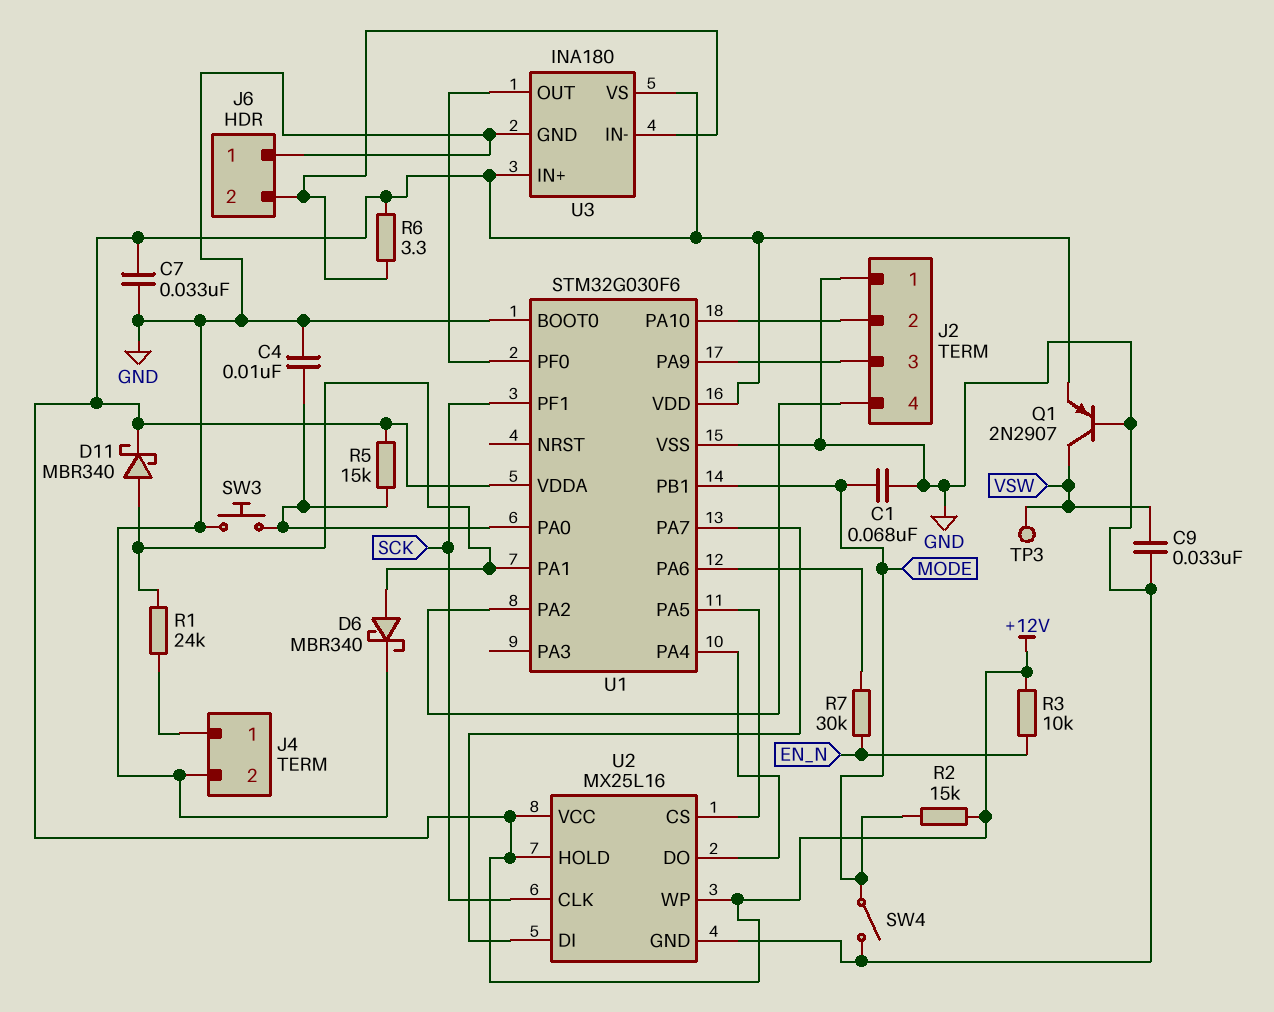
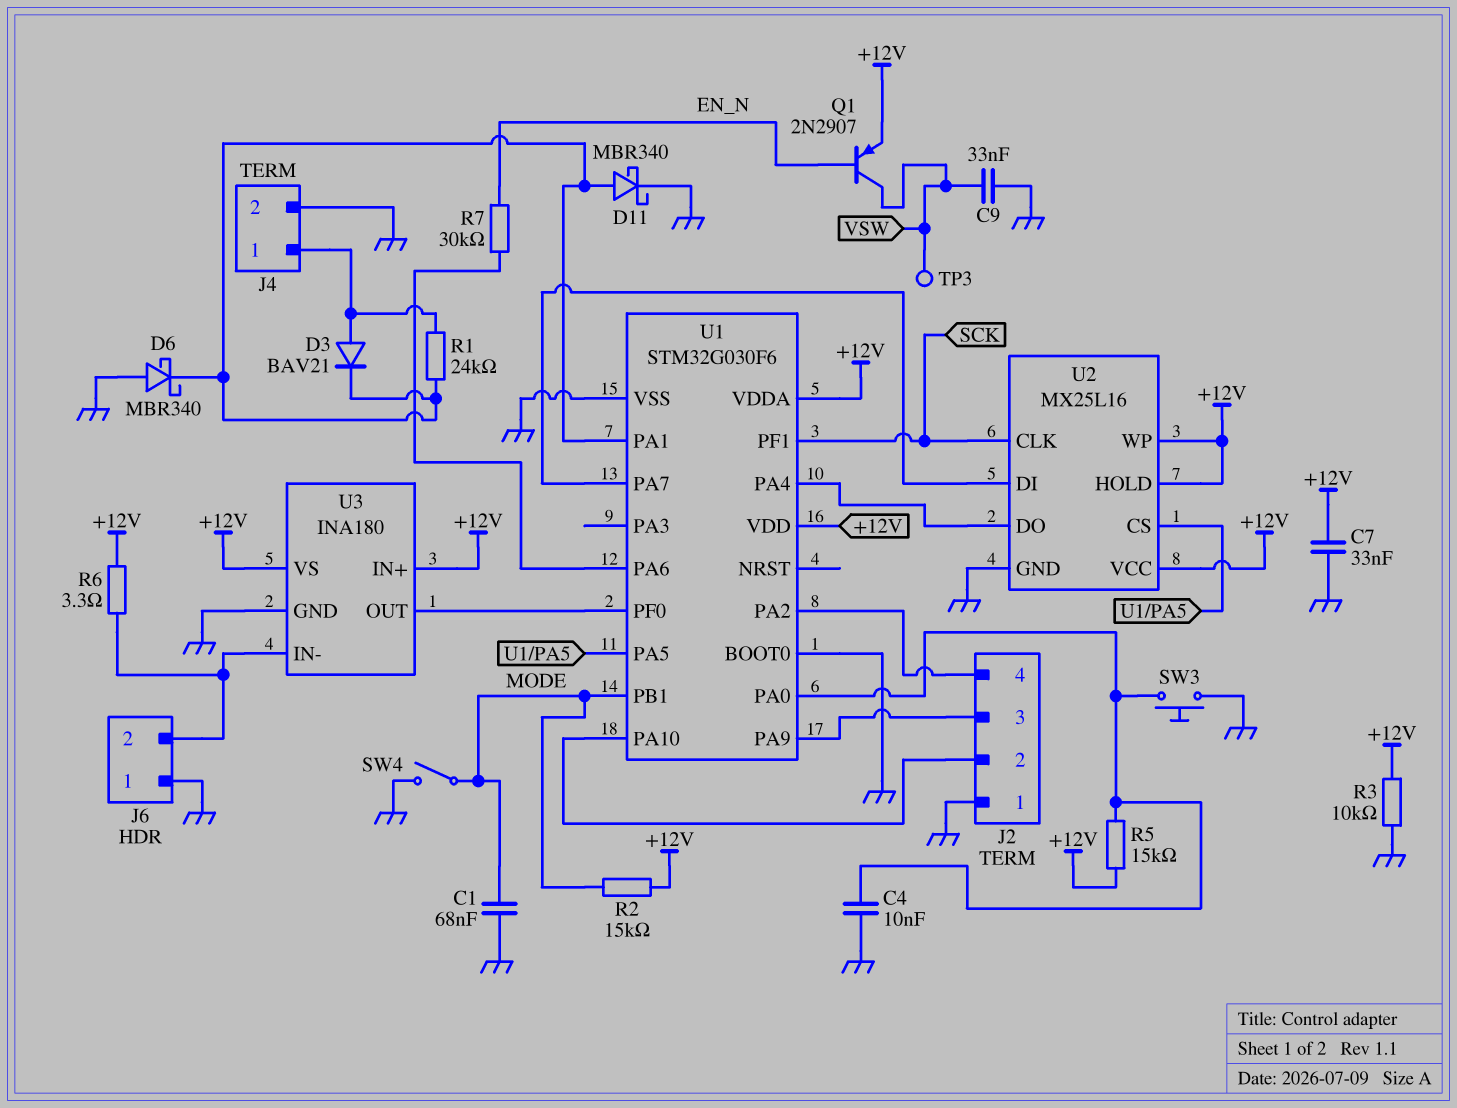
D3: none -> diode BAV21 (A J4/1, K U1/PA1)
D6: schottky MBR340 (A U1/PA1, K GND) -> schottky MBR340 (A GND, K U1/PA1)
D11: schottky MBR340 (A U1/PA1, K +12V) -> schottky MBR340 (A U1/PA1, K GND)
Q1: PNP 2N2907 (B GND, C VSW, E +12V) -> PNP 2N2907 (B EN_N, C VSW, E +12V)
R3: 10k (+12V, EN_N) -> 10k (+12V, GND)

